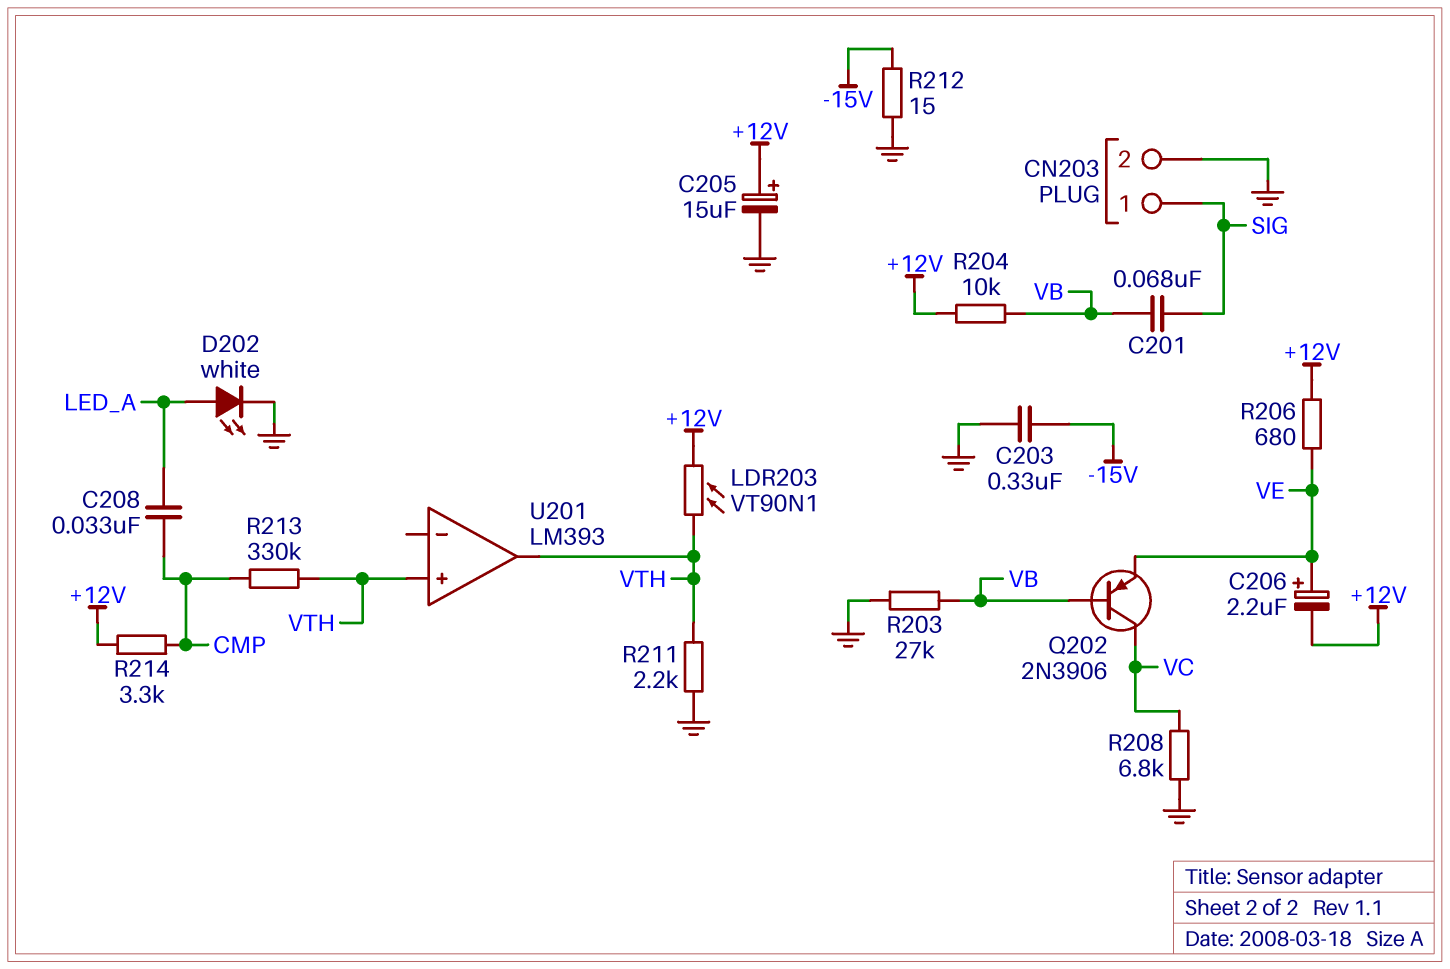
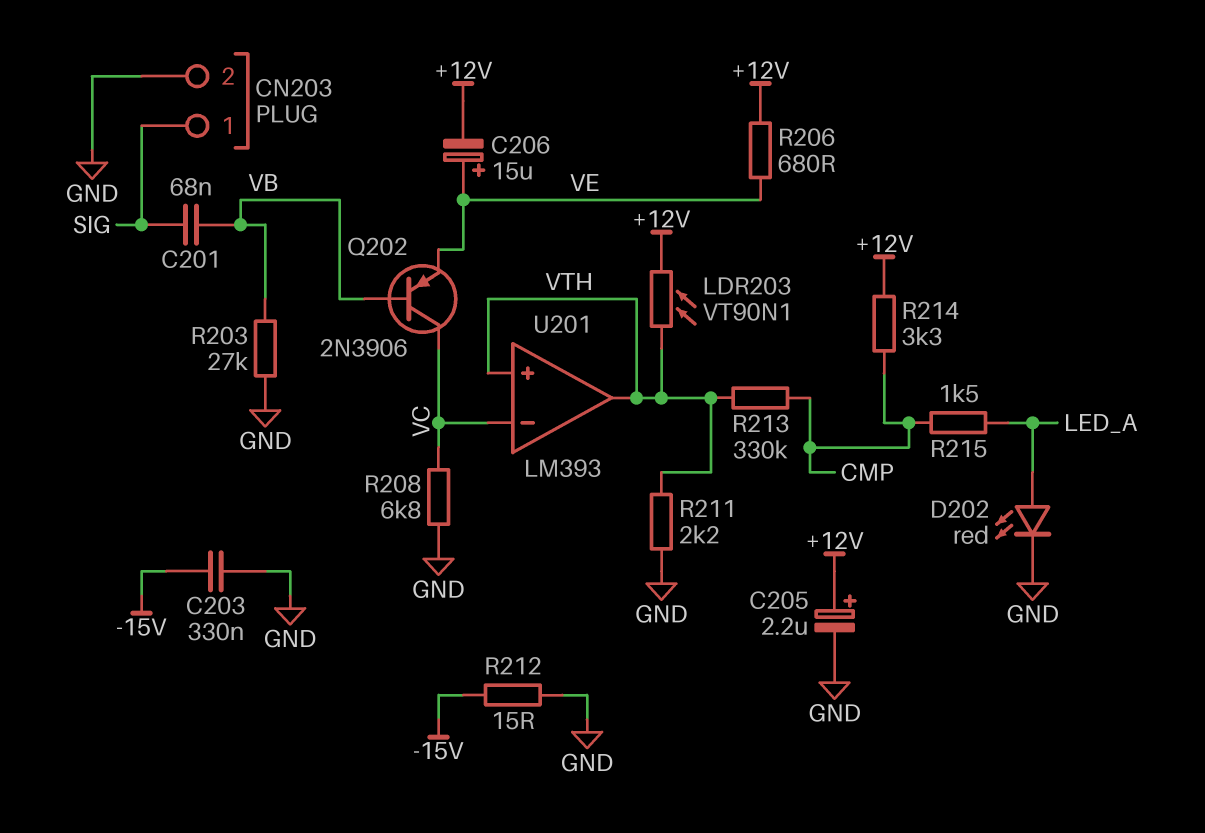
C205: 15uF (plus +12V, minus GND) -> 2.2uF (plus +12V, minus GND)
C206: 2.2uF (plus VE, minus +12V) -> 15uF (plus VE, minus +12V)
C208: 33nF (CMP, LED_A) -> none
D202: LED white (A LED_A, K GND) -> LED red (A LED_A, K GND)
R204: 10k (+12V, VB) -> none
R215: none -> 1.5k (CMP, LED_A)
U201 pin in-: none -> VC

